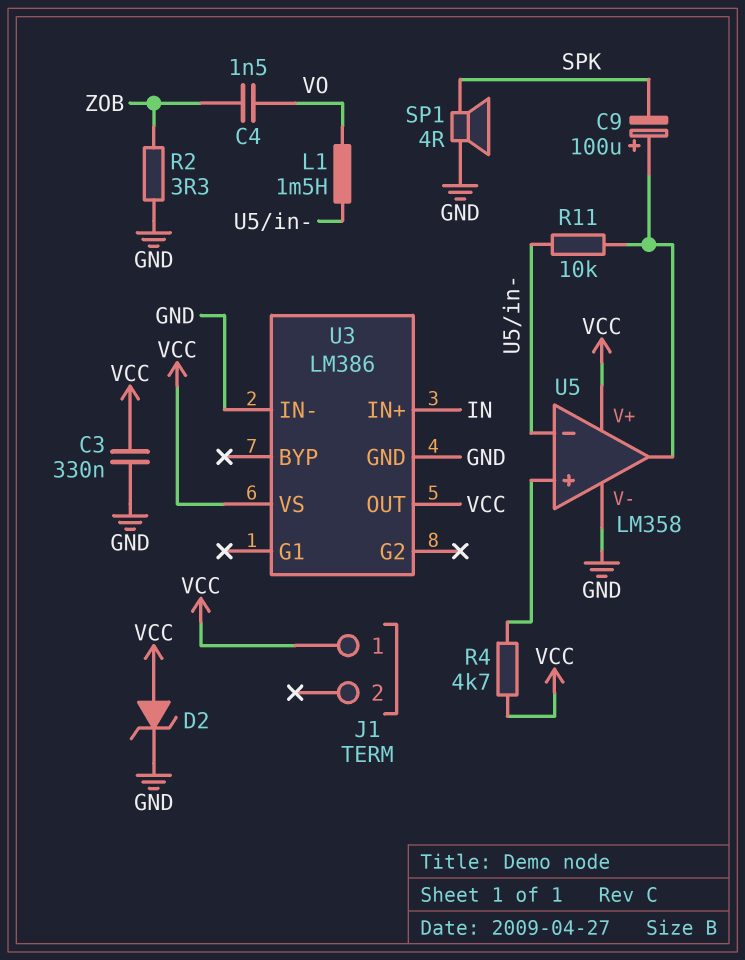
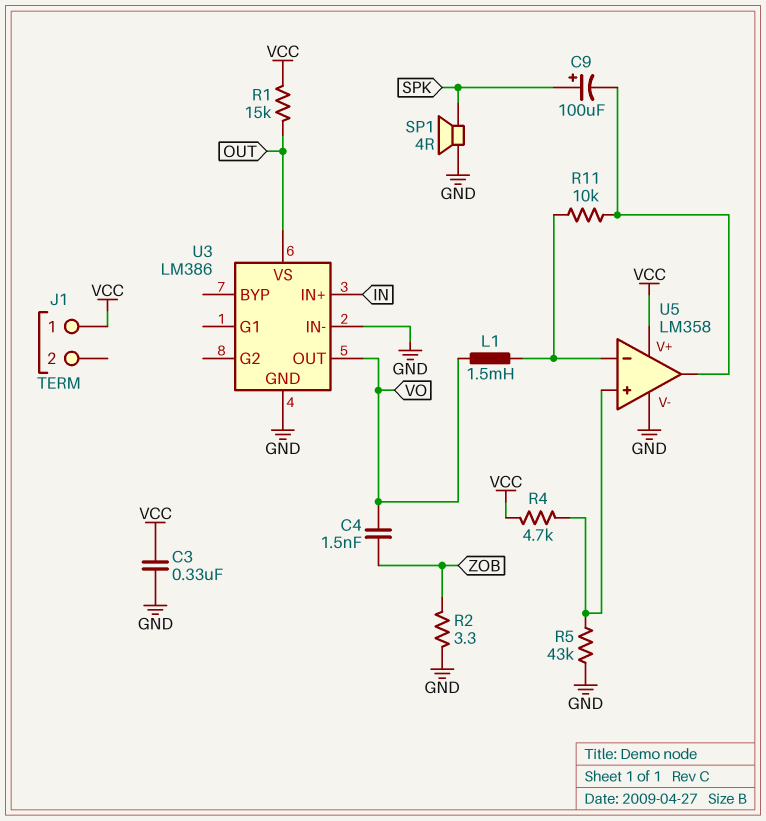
C9: 100uF (plus U5/out, minus SPK) -> 100uF (plus SPK, minus U5/out)
D2: zener (A VCC, K GND) -> none
R1: none -> 15k (OUT, VCC)
R5: none -> 43k (GND, U5/in+)
U3 pin OUT: VCC -> VO
U3 pin VS: VCC -> OUT

